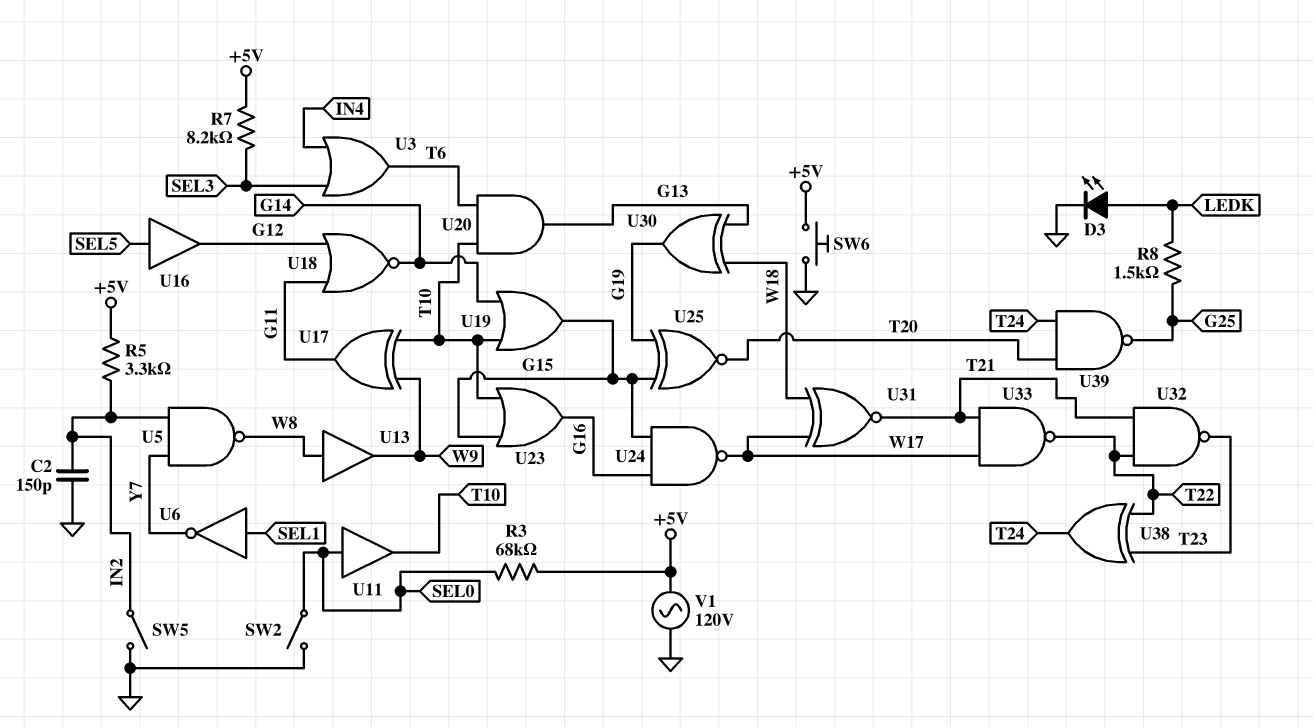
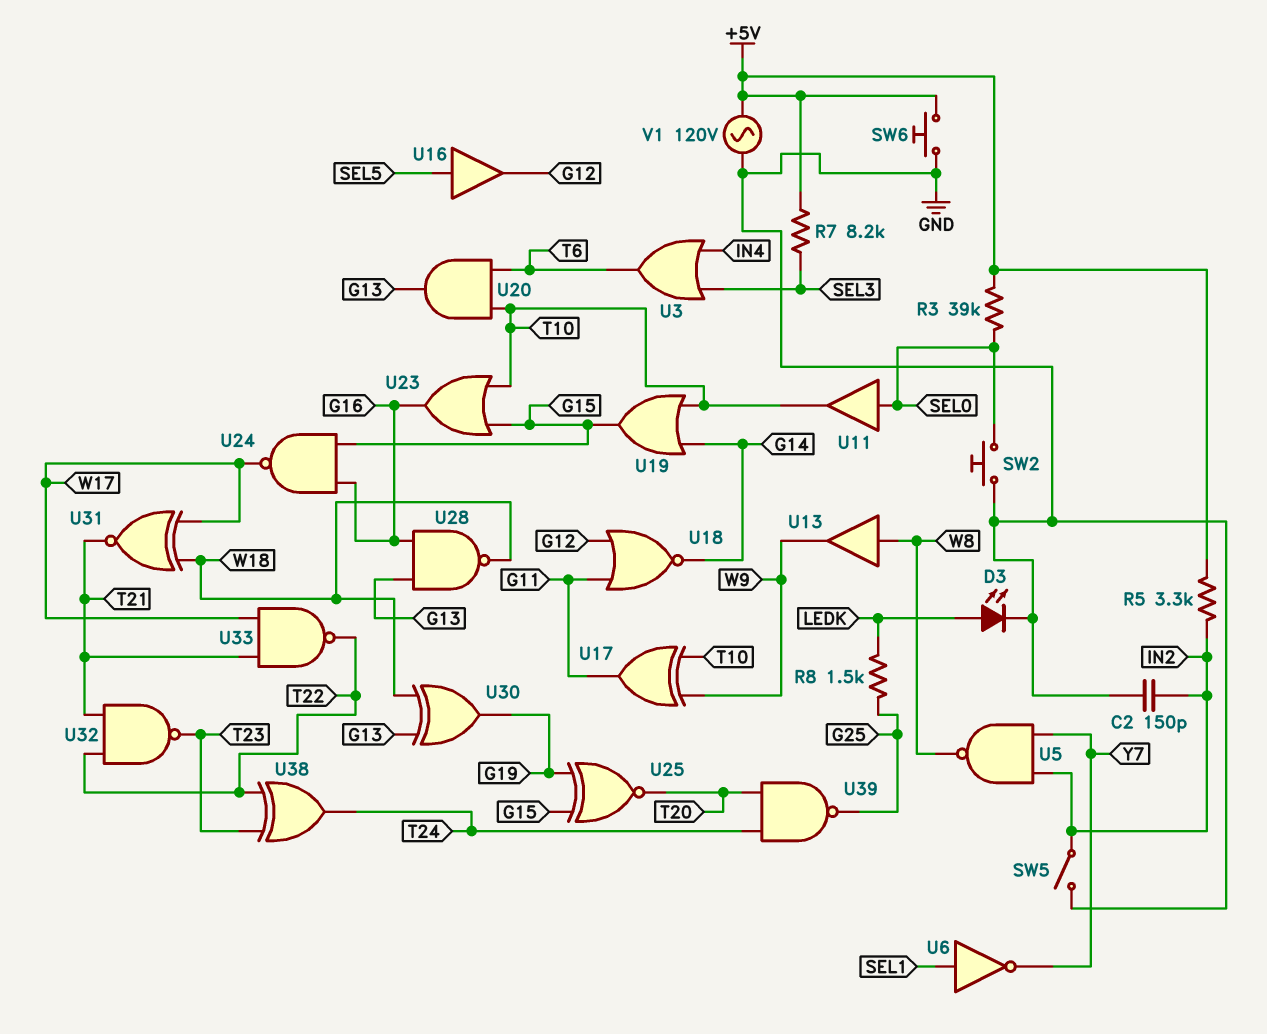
R3: 68k (+5V, SEL0) -> 39k (+5V, SEL0)
SW2: switch (GND, SEL0) -> button (GND, SEL0)
U28: none -> NAND (in G13, in G16, out W18)

